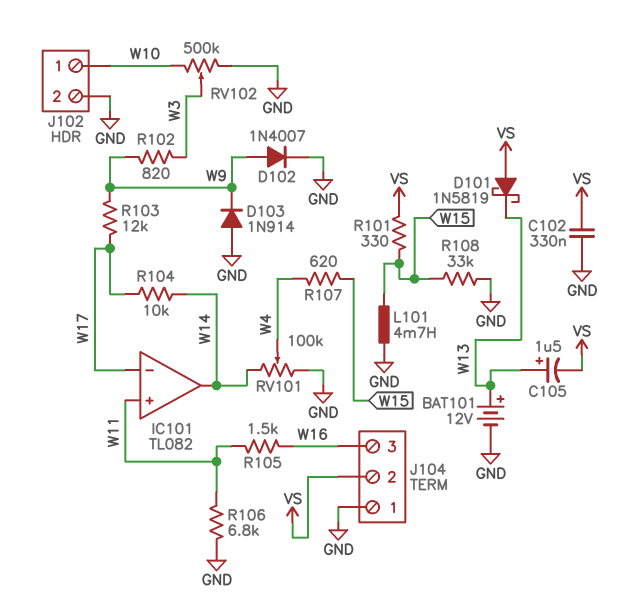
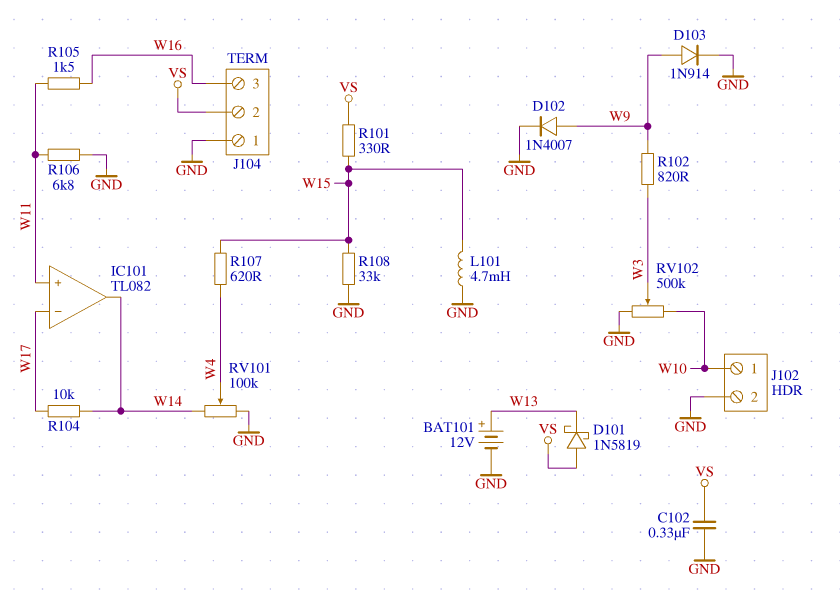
C105: 1.5uF (plus W13, minus VS) -> none
D103: diode 1N914 (A GND, K W9) -> diode 1N914 (A W9, K GND)
R103: 12k (W9, W17) -> none

